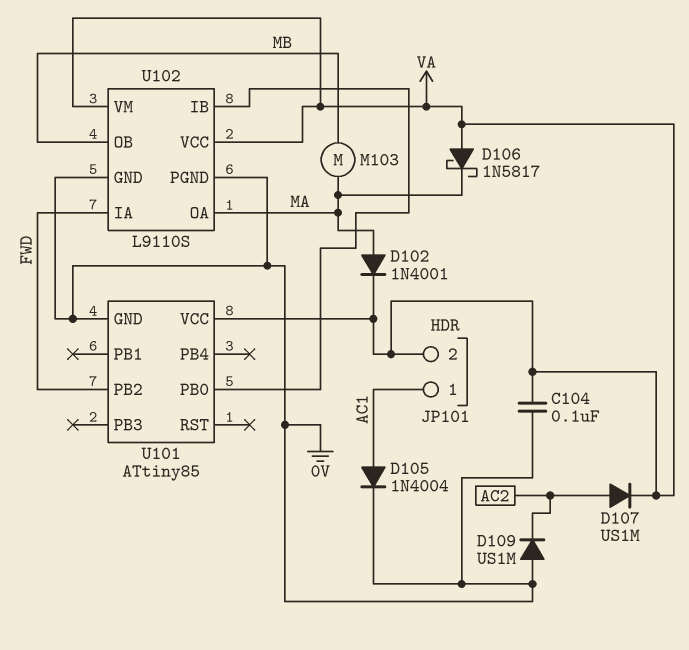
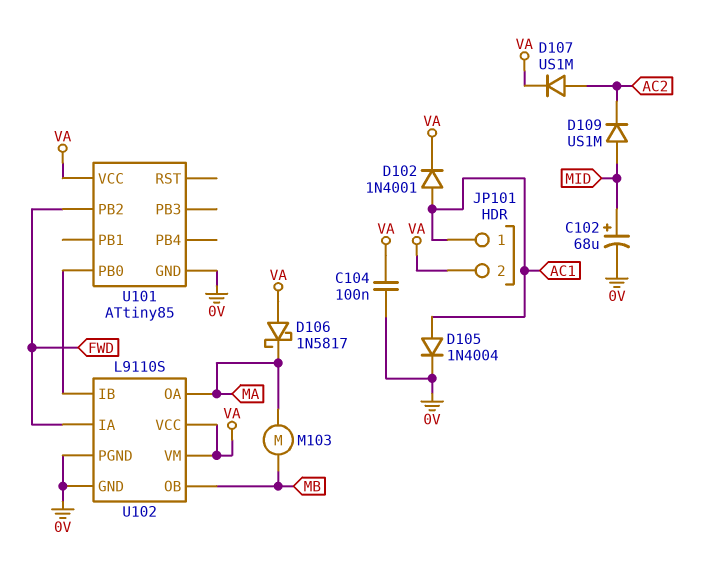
C102: none -> 68uF (plus MID, minus 0V)
D102: diode 1N4001 (A MA, K VA) -> diode 1N4001 (A AC1, K VA)
D109: diode US1M (A 0V, K AC2) -> diode US1M (A MID, K AC2)

